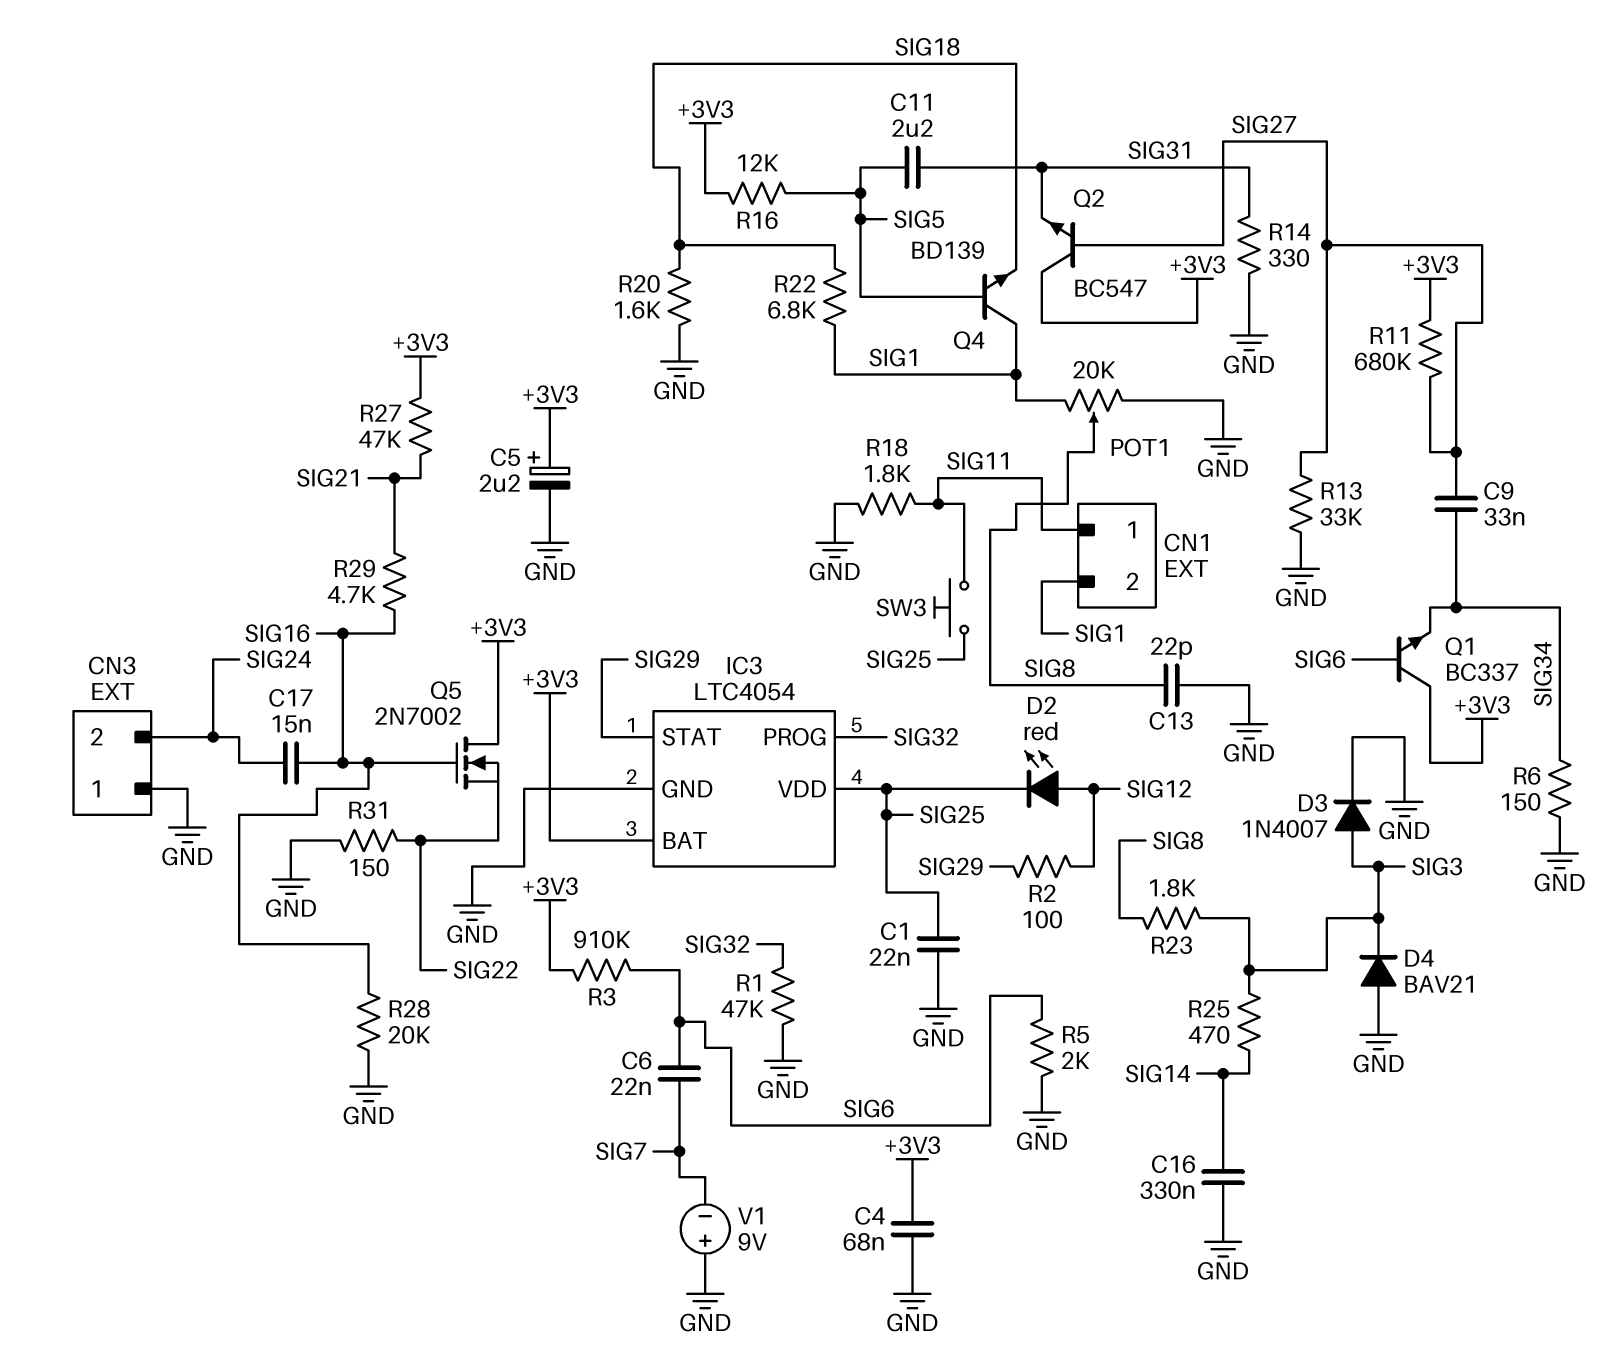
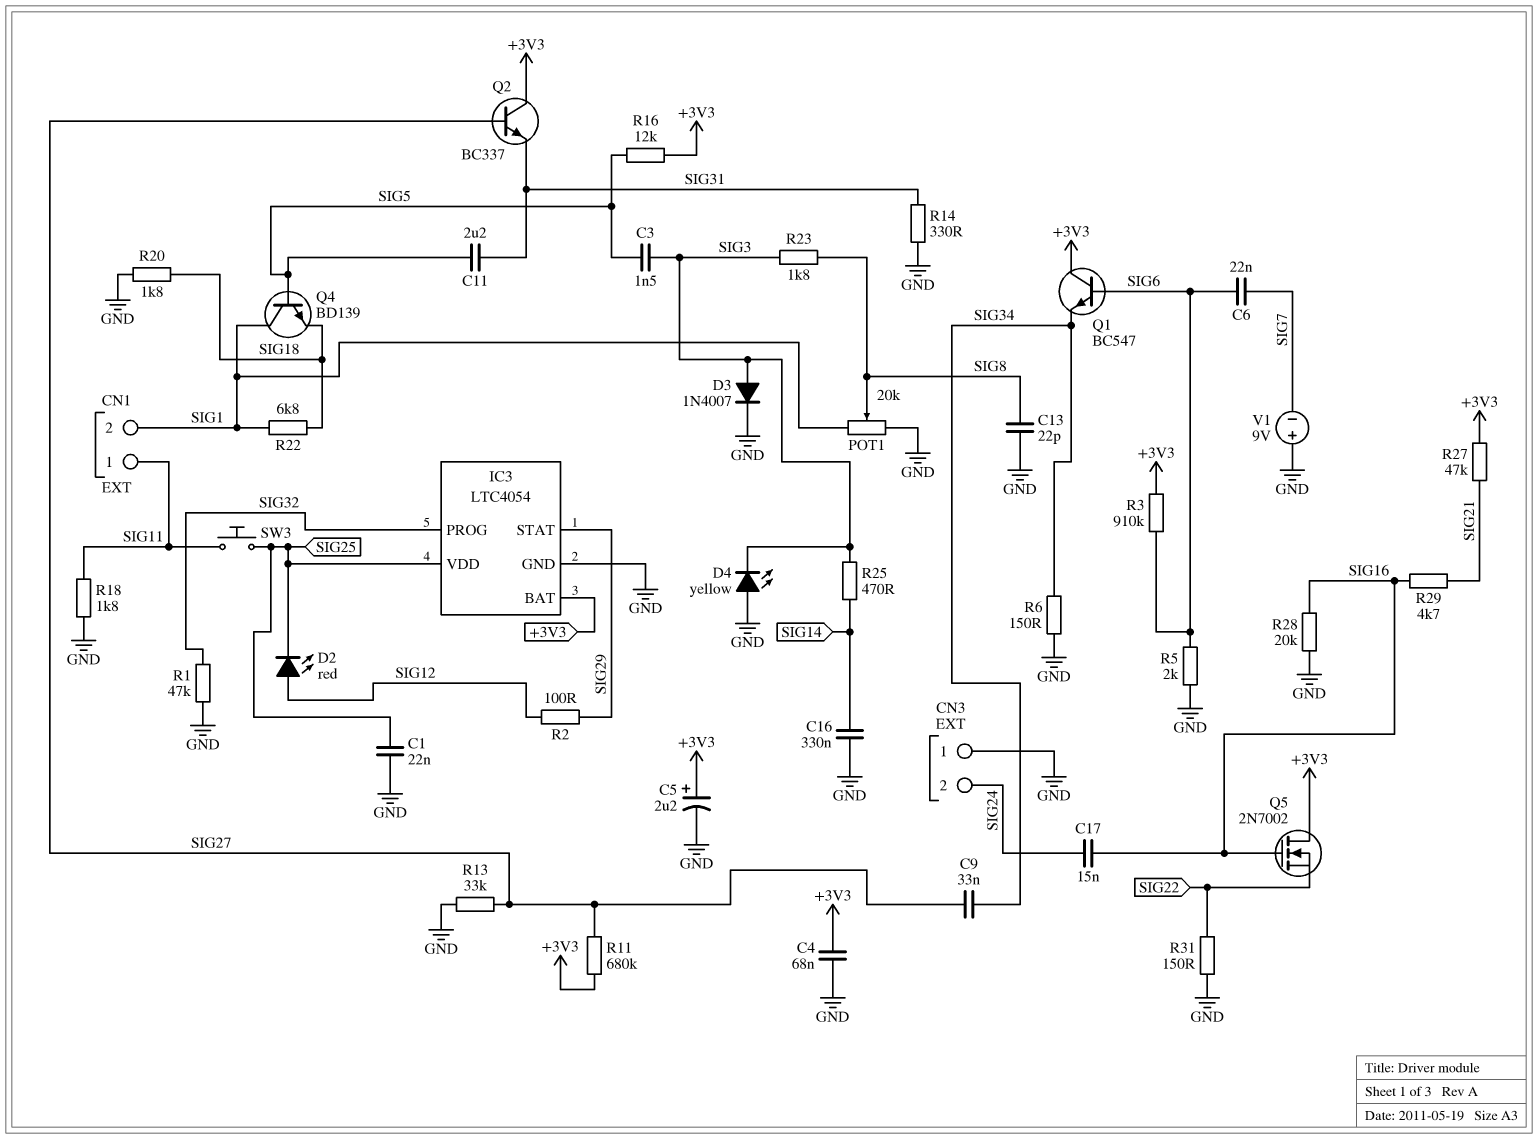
C3: none -> 1.5nF (SIG3, SIG5)
D4: diode BAV21 (A GND, K SIG3) -> LED yellow (A GND, K SIG3)
Q1: NPN BC337 (B SIG6, C +3V3, E SIG34) -> NPN BC547 (B SIG6, C +3V3, E SIG34)
Q2: NPN BC547 (B SIG27, C +3V3, E SIG31) -> NPN BC337 (B SIG27, C +3V3, E SIG31)
R20: 1.6k (GND, SIG18) -> 1.8k (GND, SIG18)

